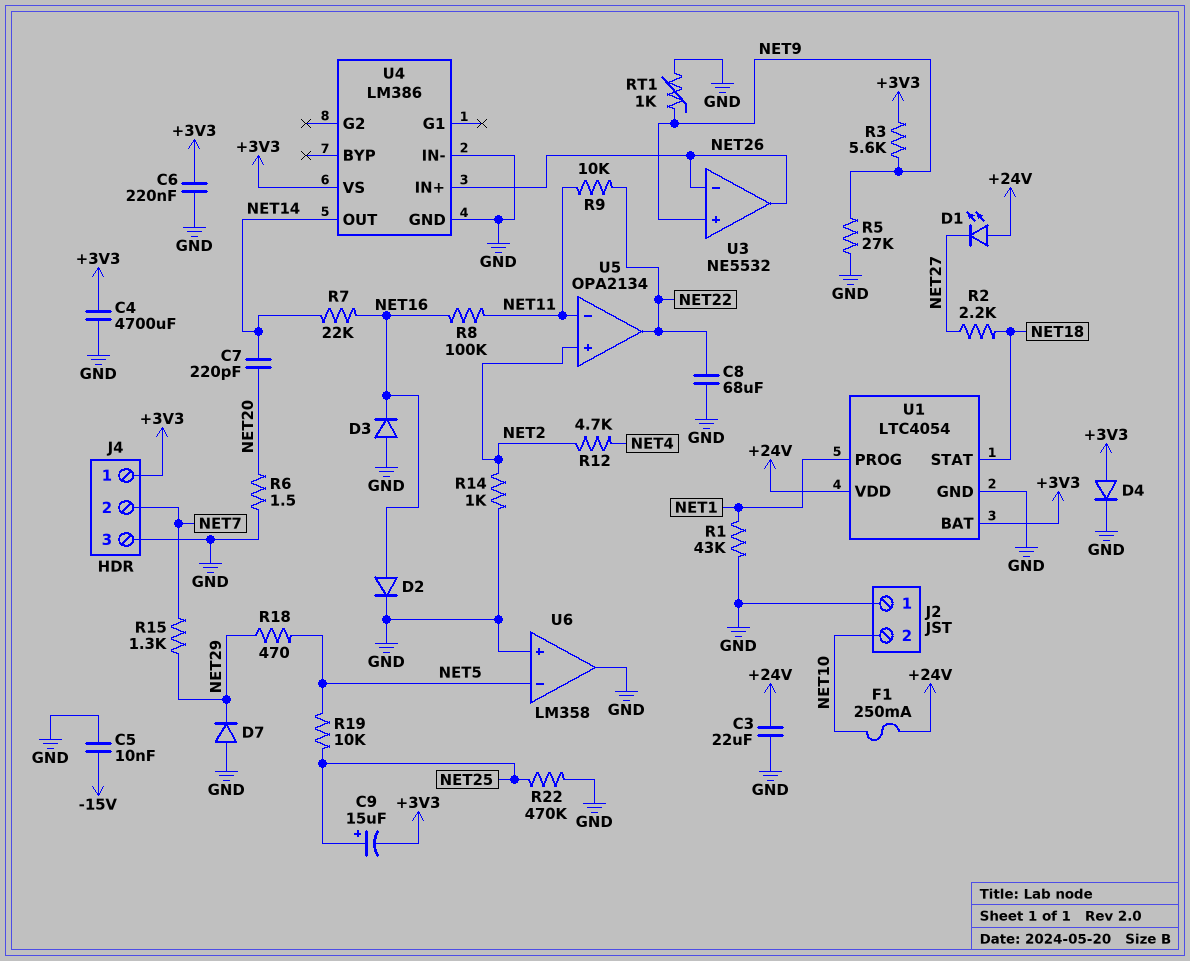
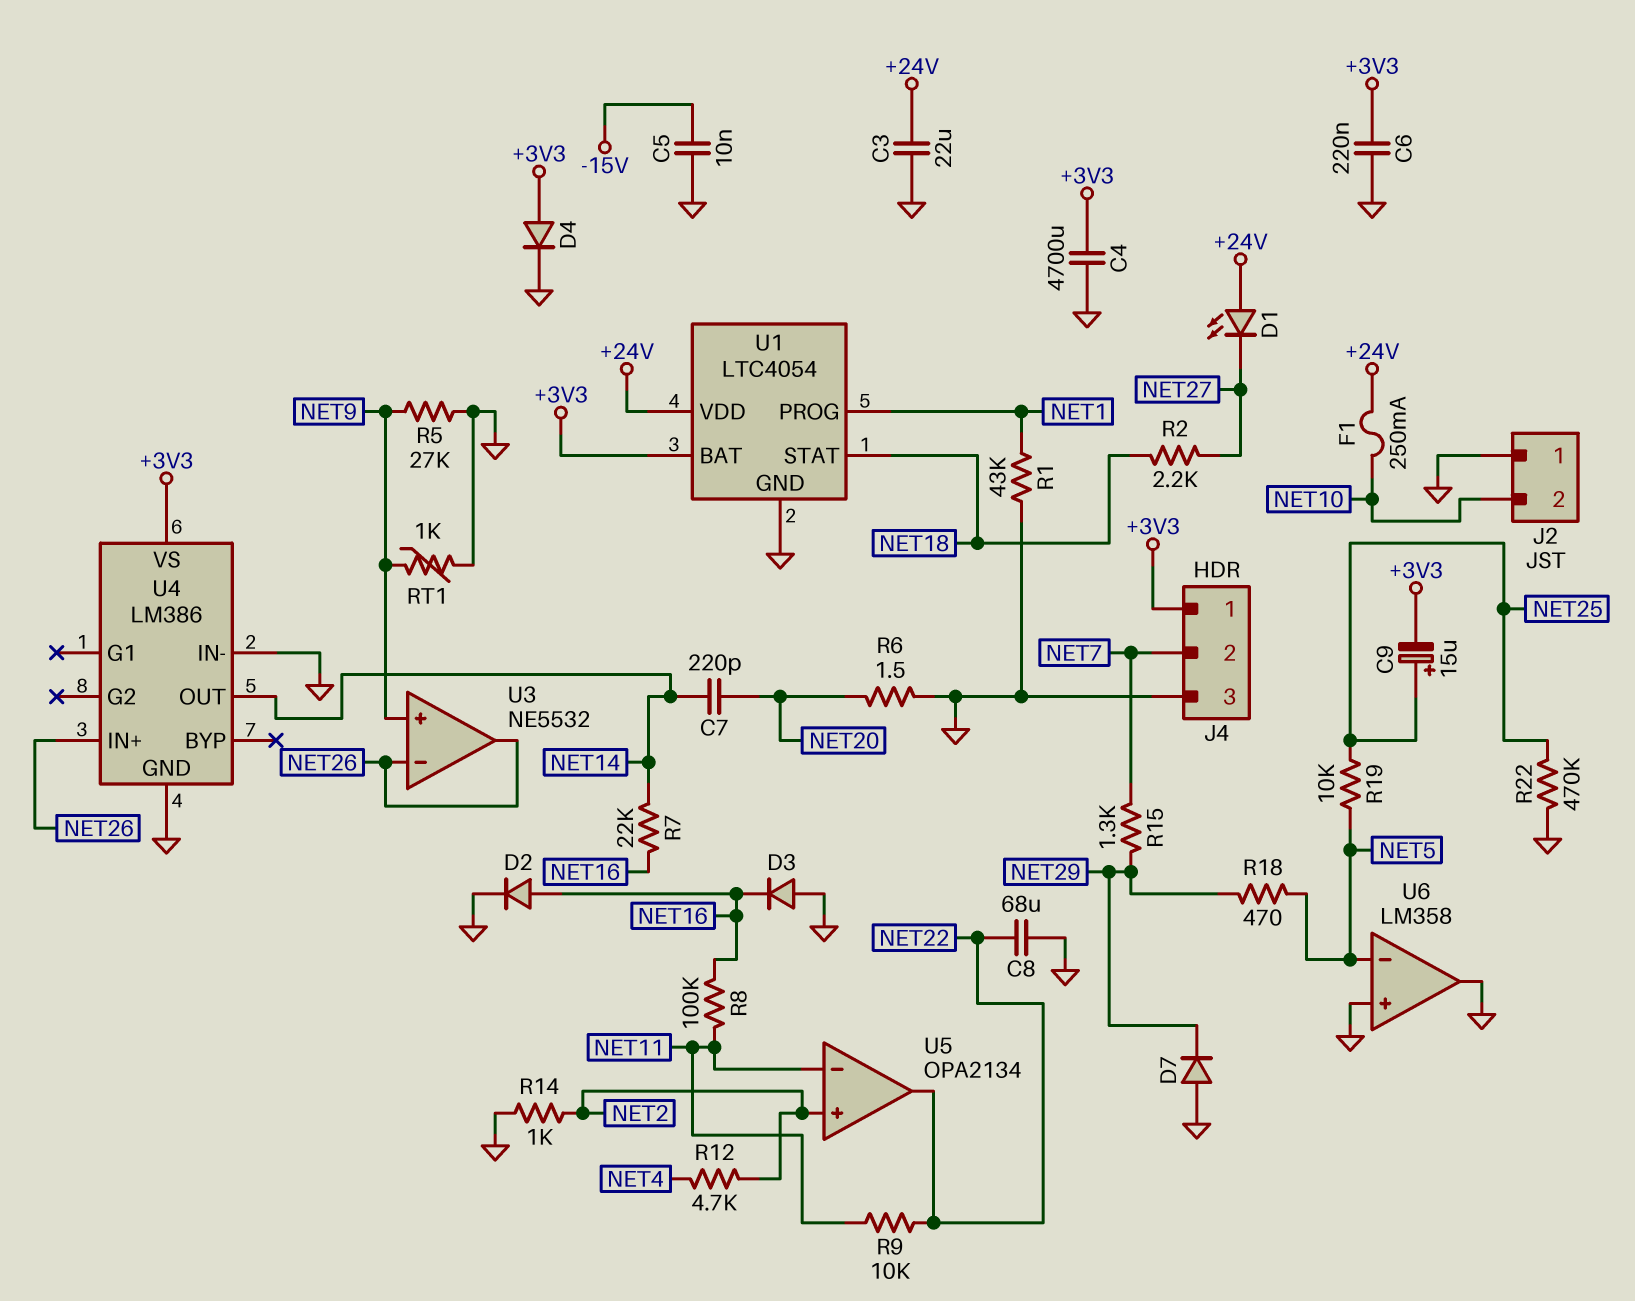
R3: 5.6k (+3V3, NET9) -> none

